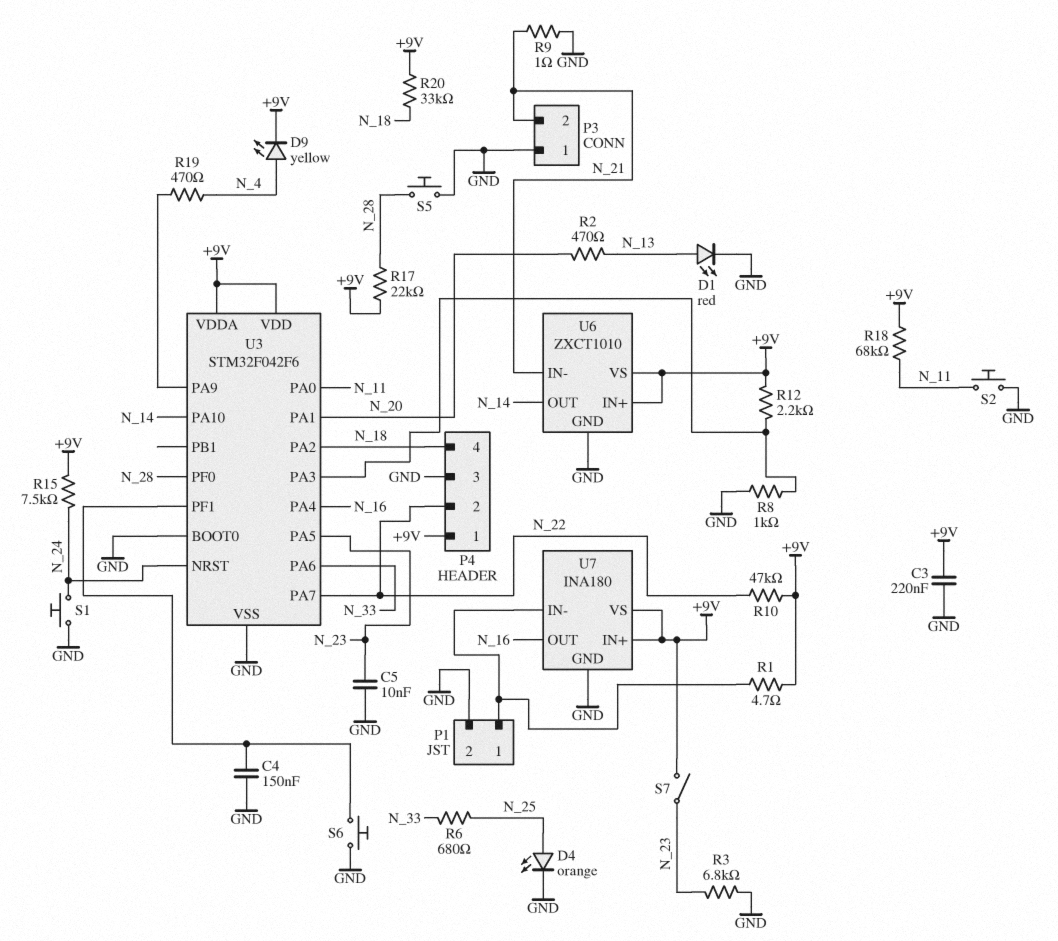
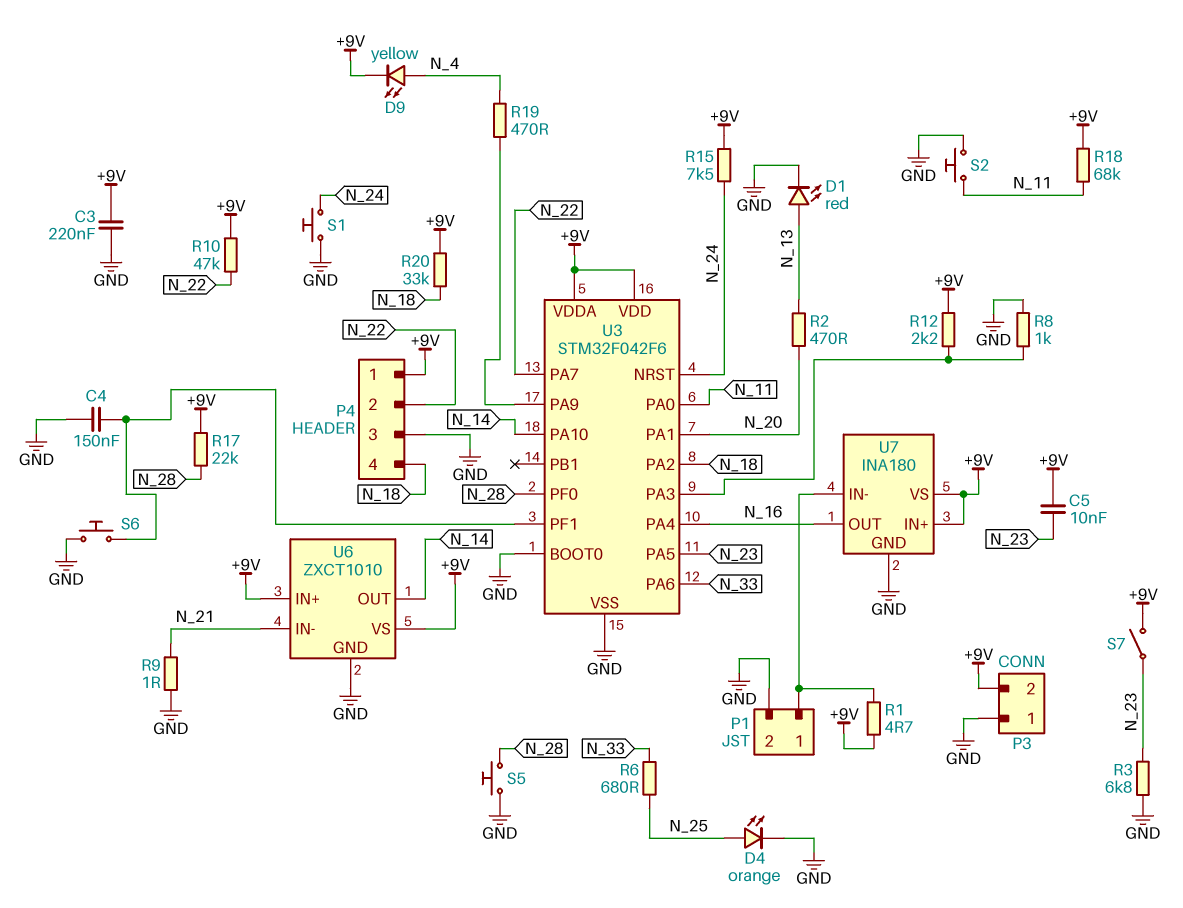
C5: 10nF (GND, N_23) -> 10nF (+9V, N_23)
P3 pin 2: N_21 -> +9V

